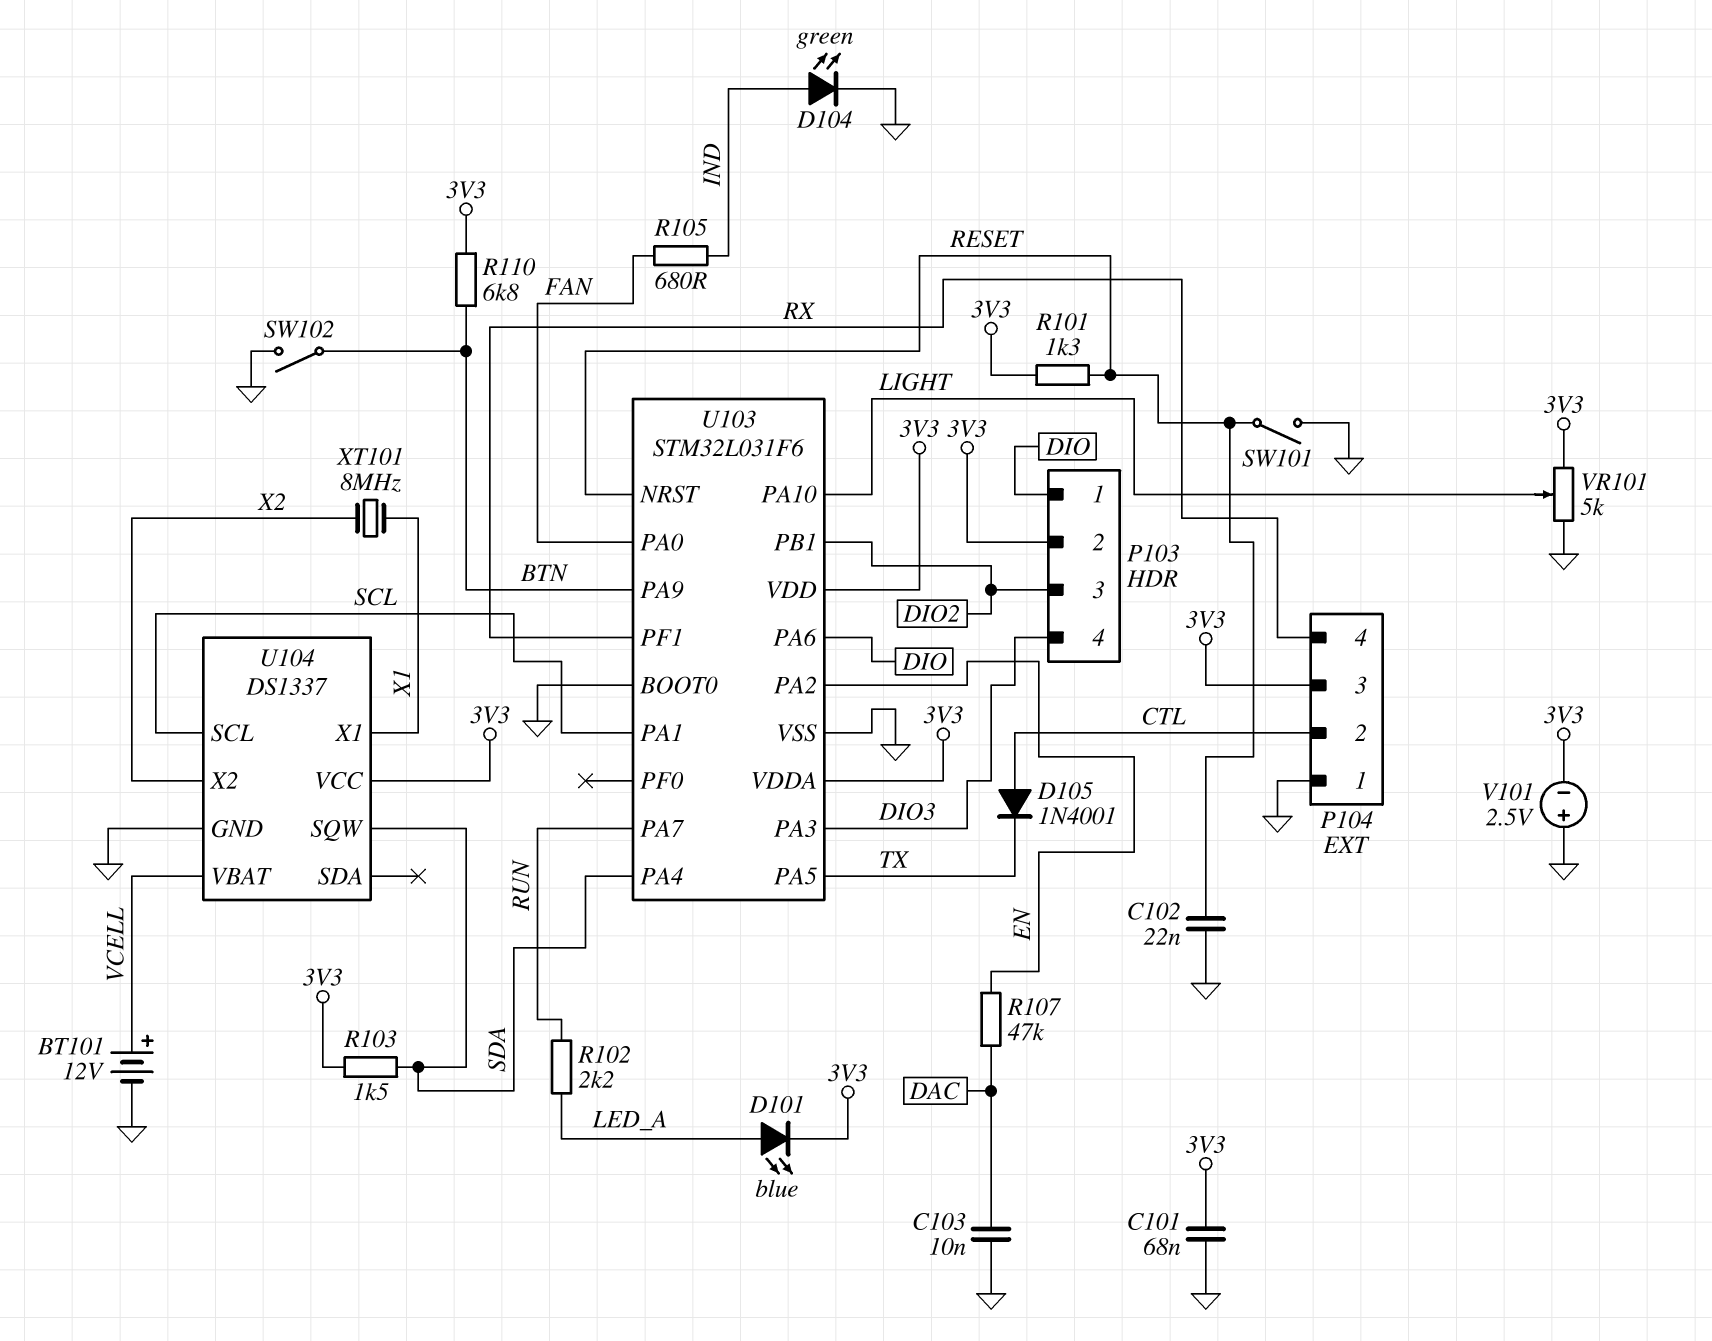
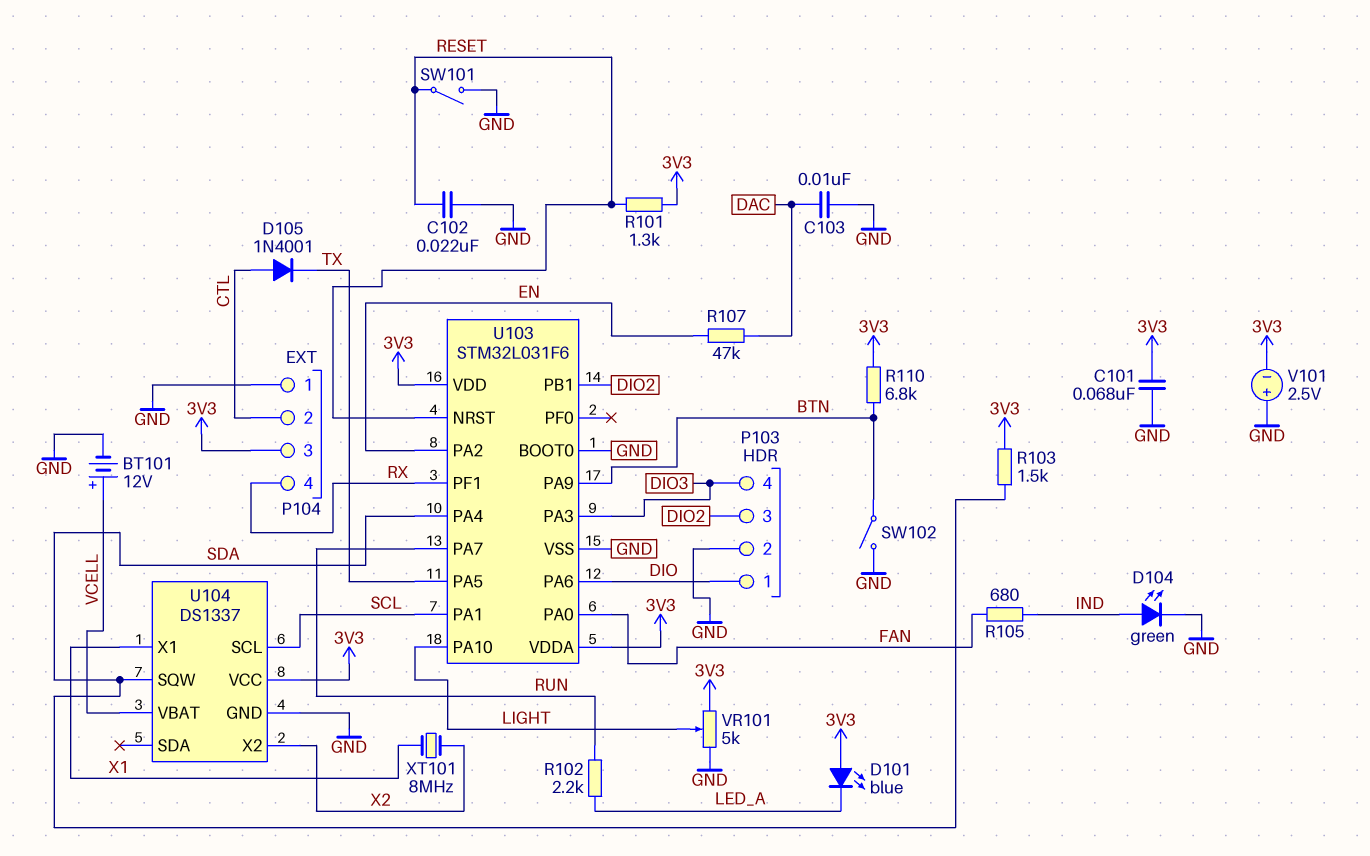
D101: LED blue (A LED_A, K 3V3) -> LED blue (A 3V3, K LED_A)
P103 pin 2: 3V3 -> GND

